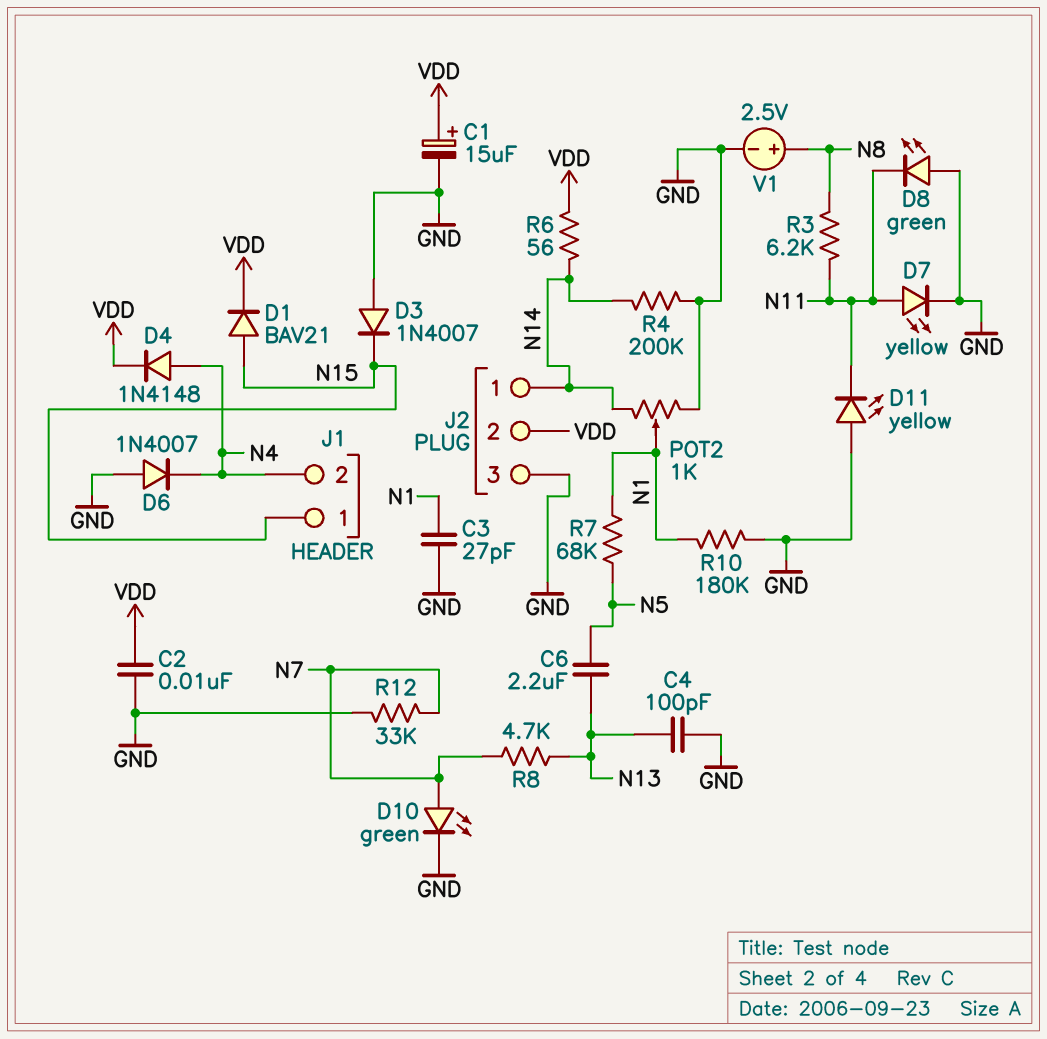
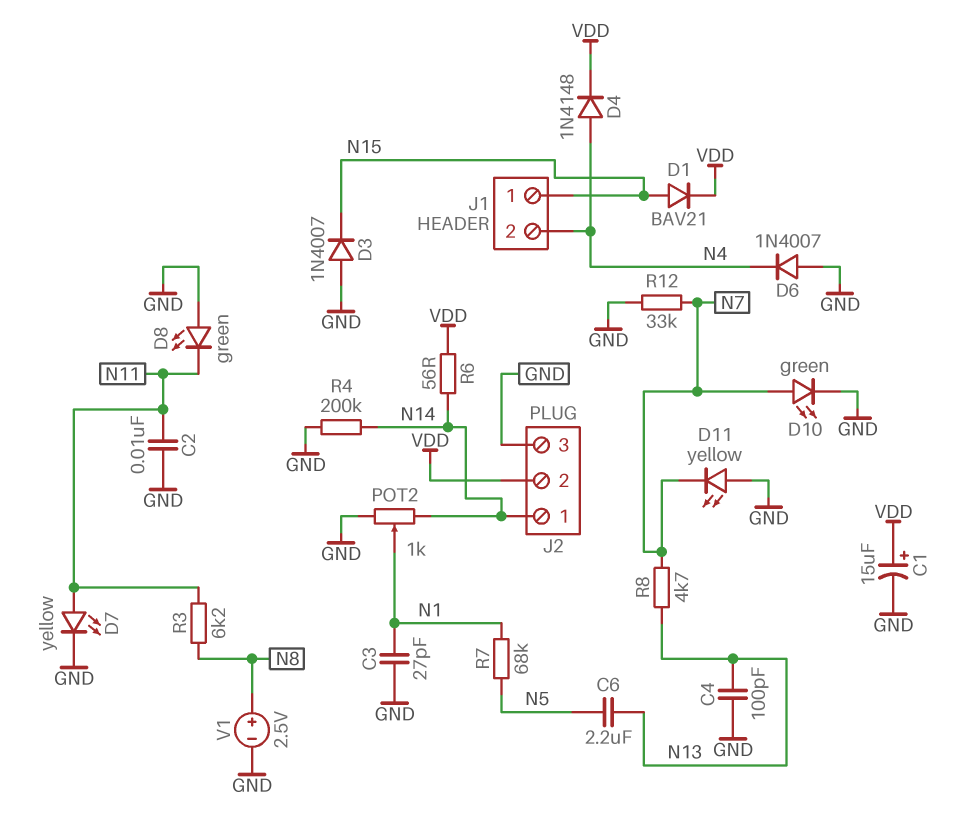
C2: 10nF (GND, VDD) -> 10nF (GND, N11)
D11: LED yellow (A GND, K N11) -> LED yellow (A GND, K N7)
R10: 180k (GND, N1) -> none

